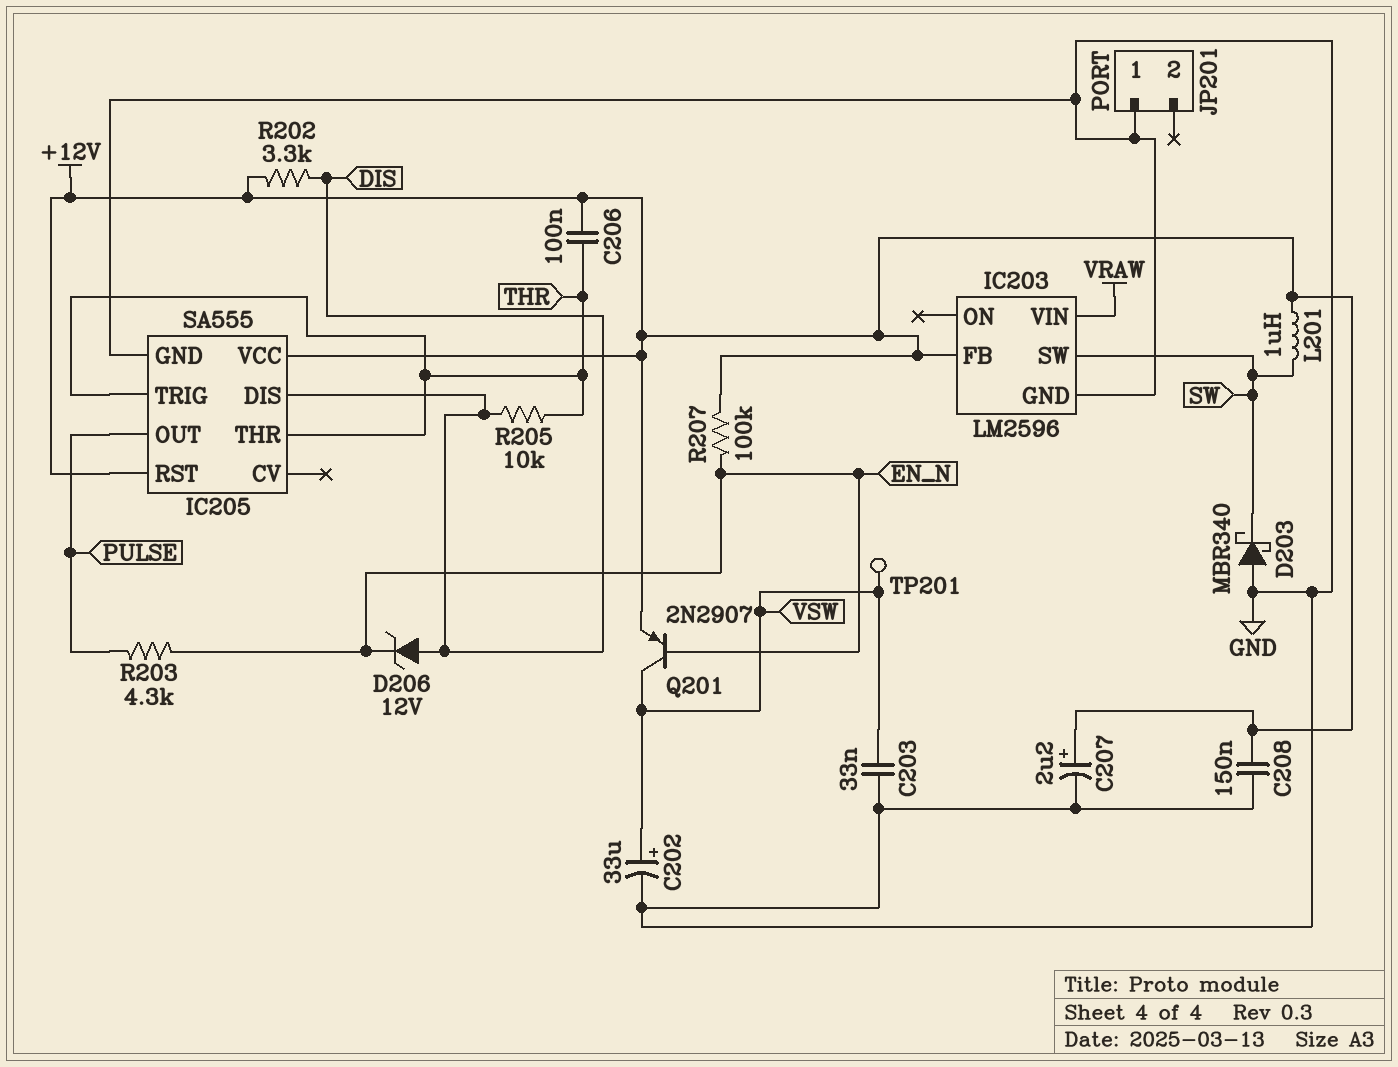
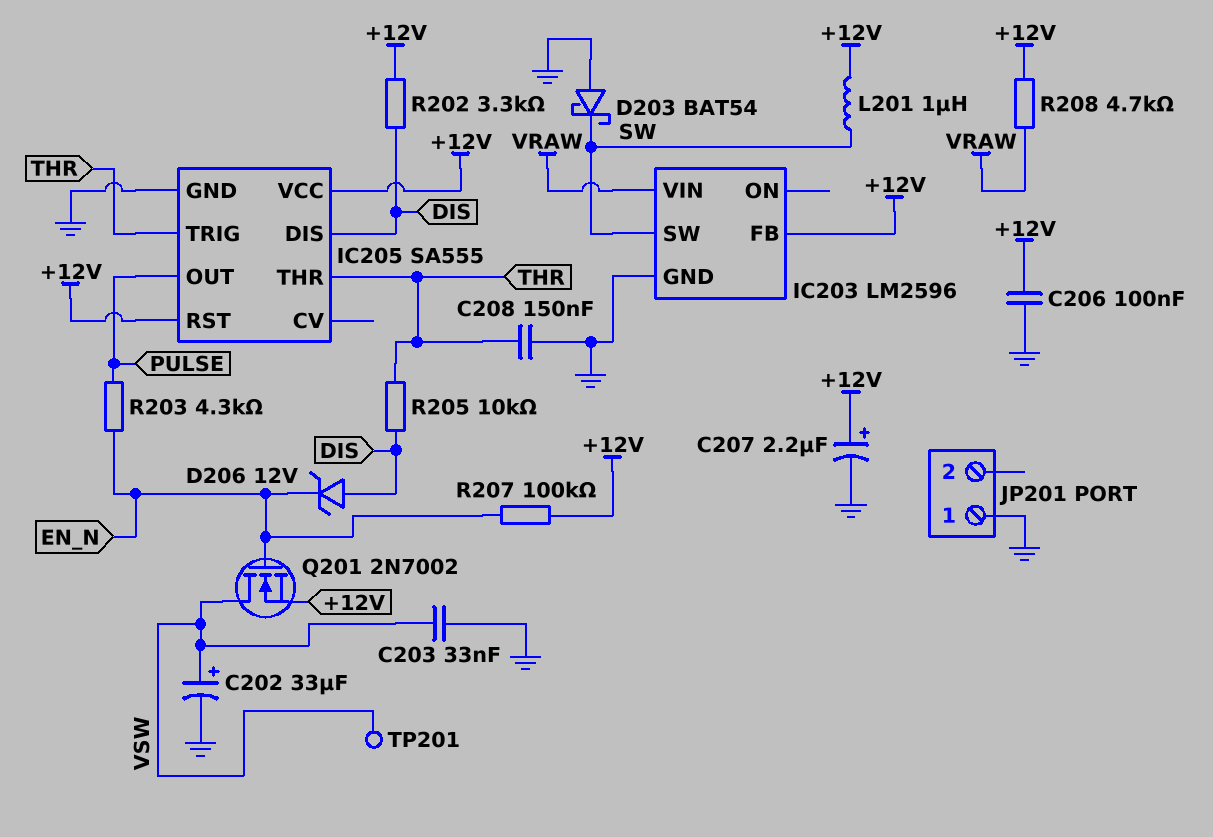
C206: 100nF (+12V, THR) -> 100nF (+12V, GND)
C208: 150nF (+12V, GND) -> 150nF (GND, THR)
D203: schottky MBR340 (A GND, K SW) -> schottky BAT54 (A GND, K SW)
Q201: PNP 2N2907 (B EN_N, C VSW, E +12V) -> NMOS 2N7002 (G EN_N, D VSW, S +12V)
R208: none -> 4.7k (+12V, VRAW)

